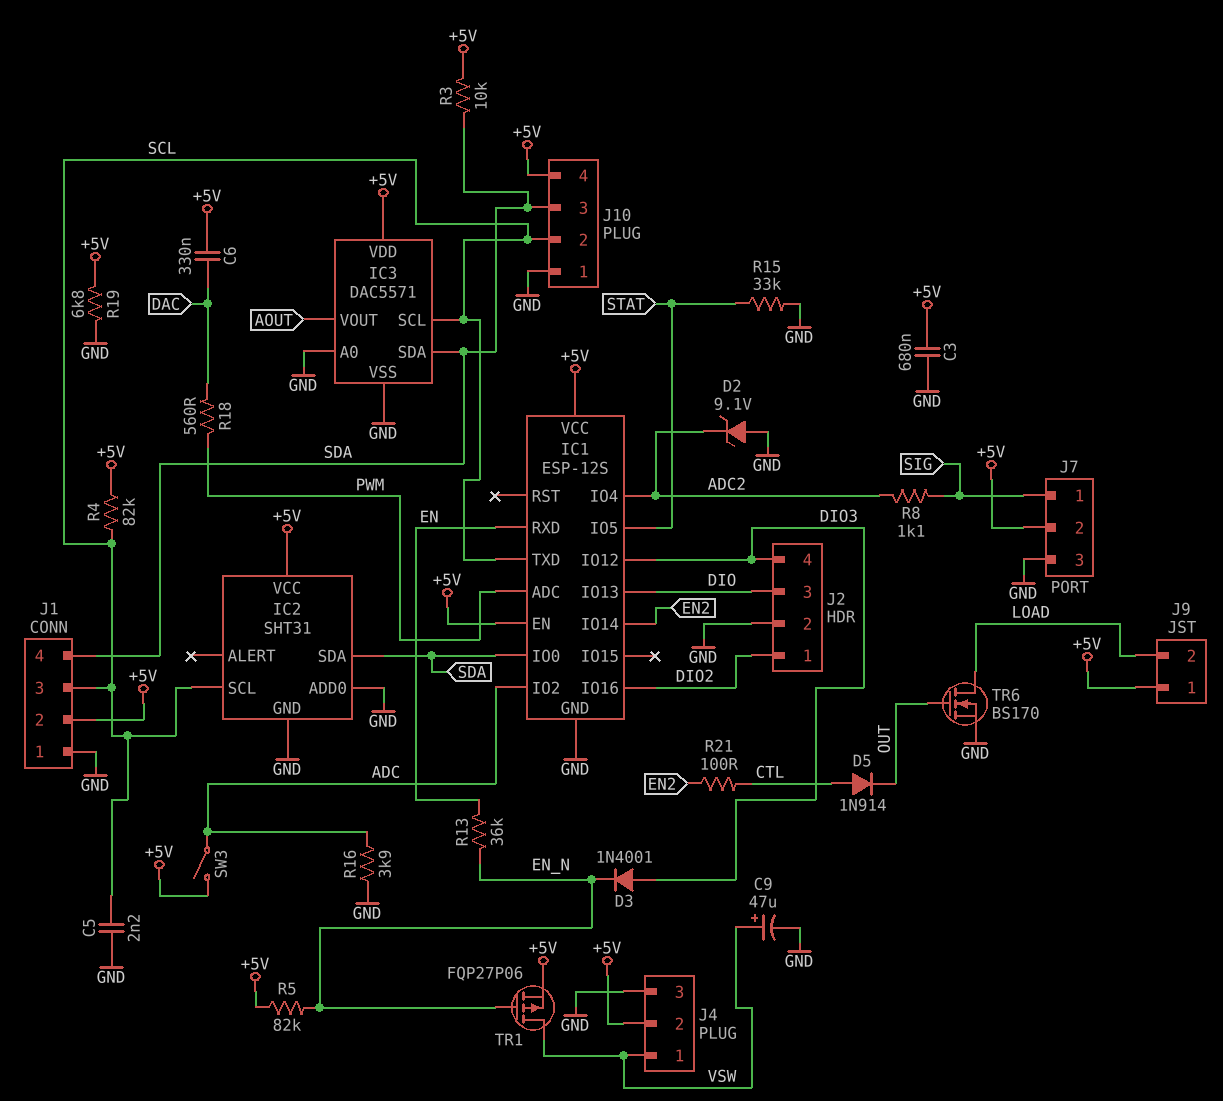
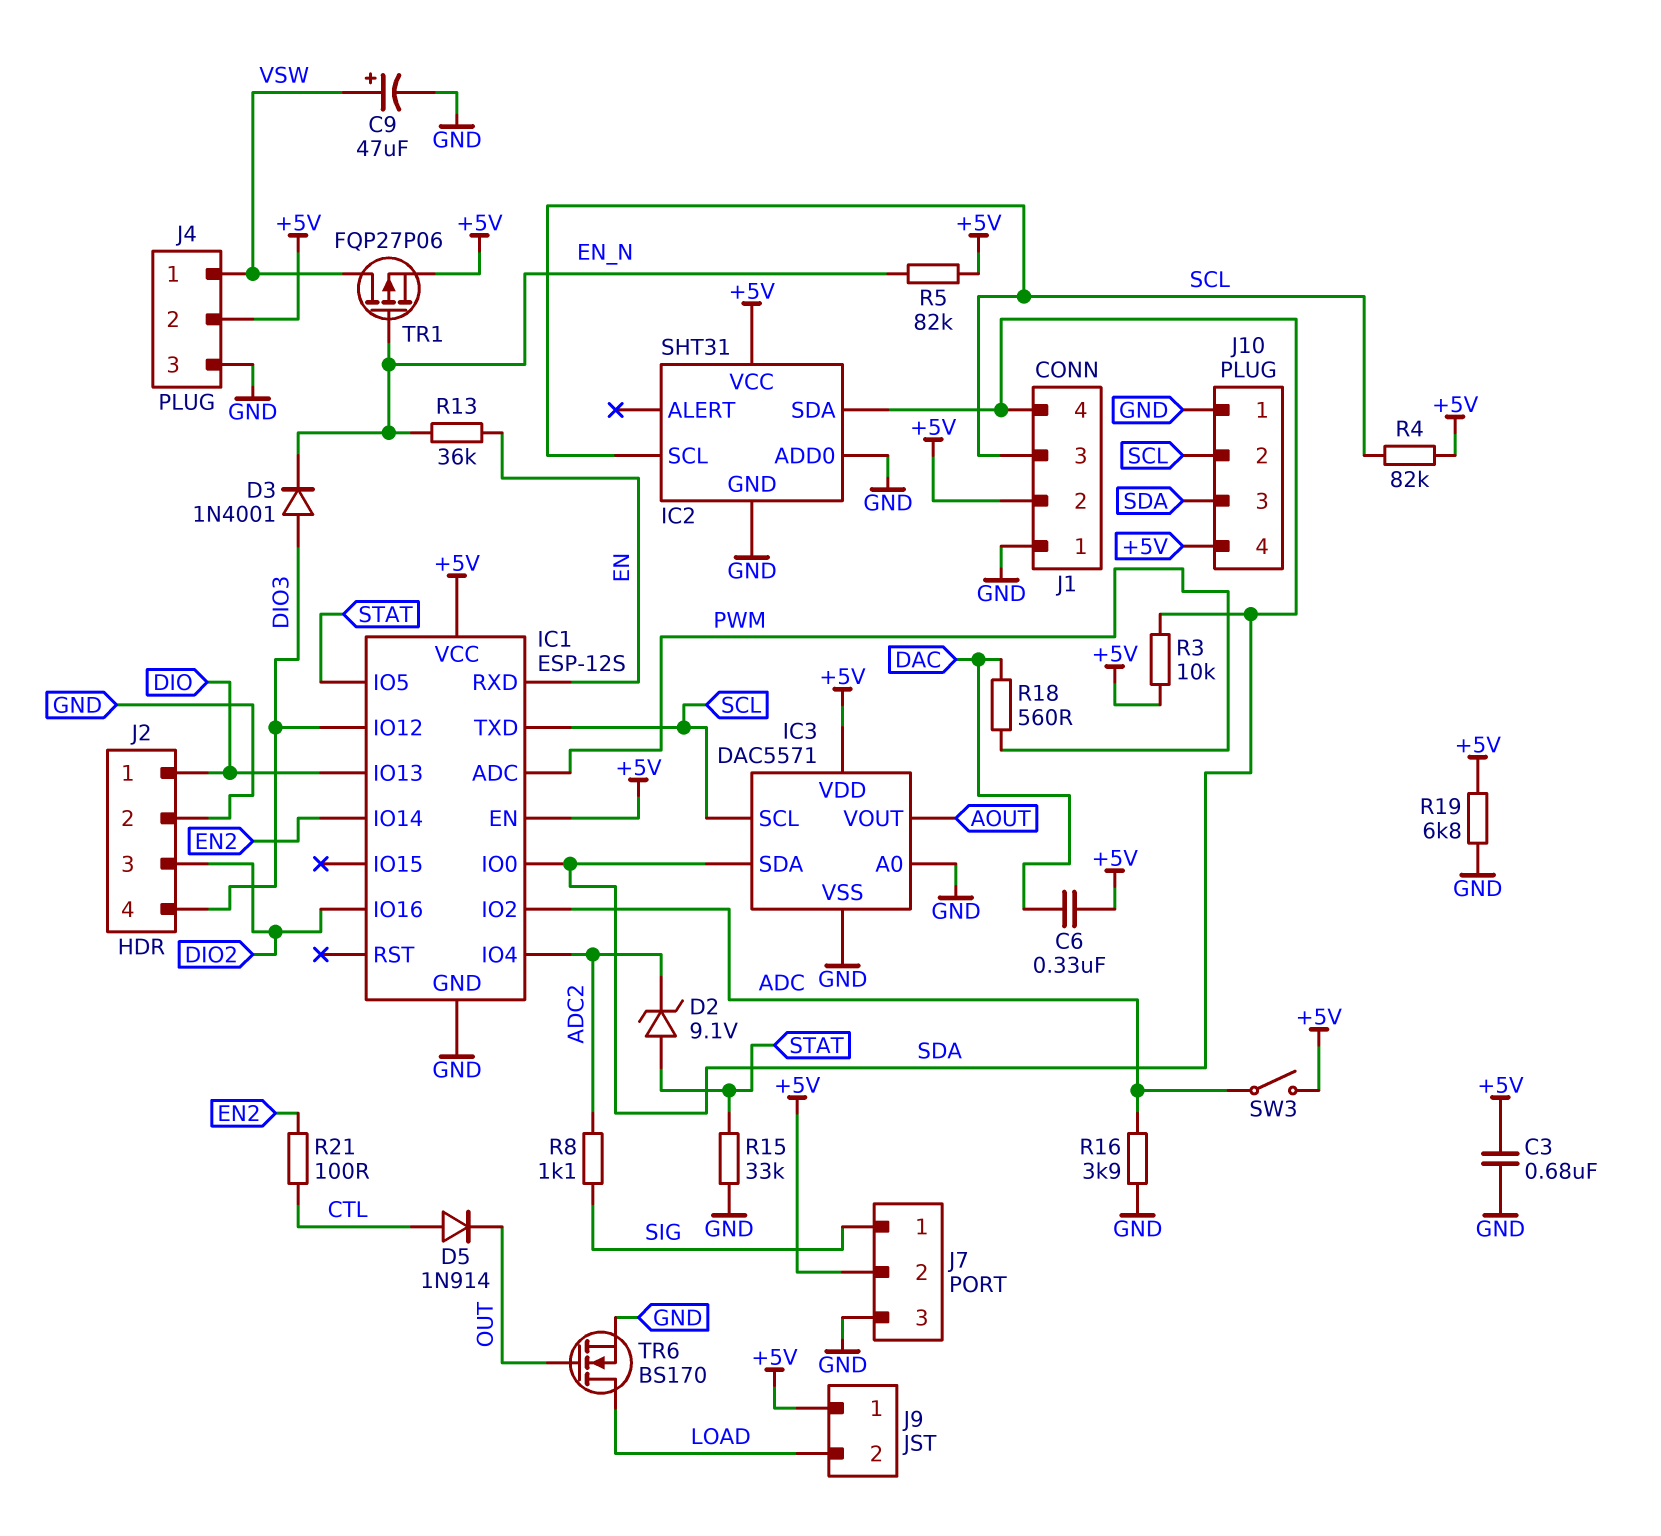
C5: 2.2nF (GND, SCL) -> none
D2: zener 9.1V (A GND, K ADC2) -> zener 9.1V (A STAT, K ADC2)
J2 pin 1: DIO2 -> DIO
J2 pin 3: DIO -> DIO2

